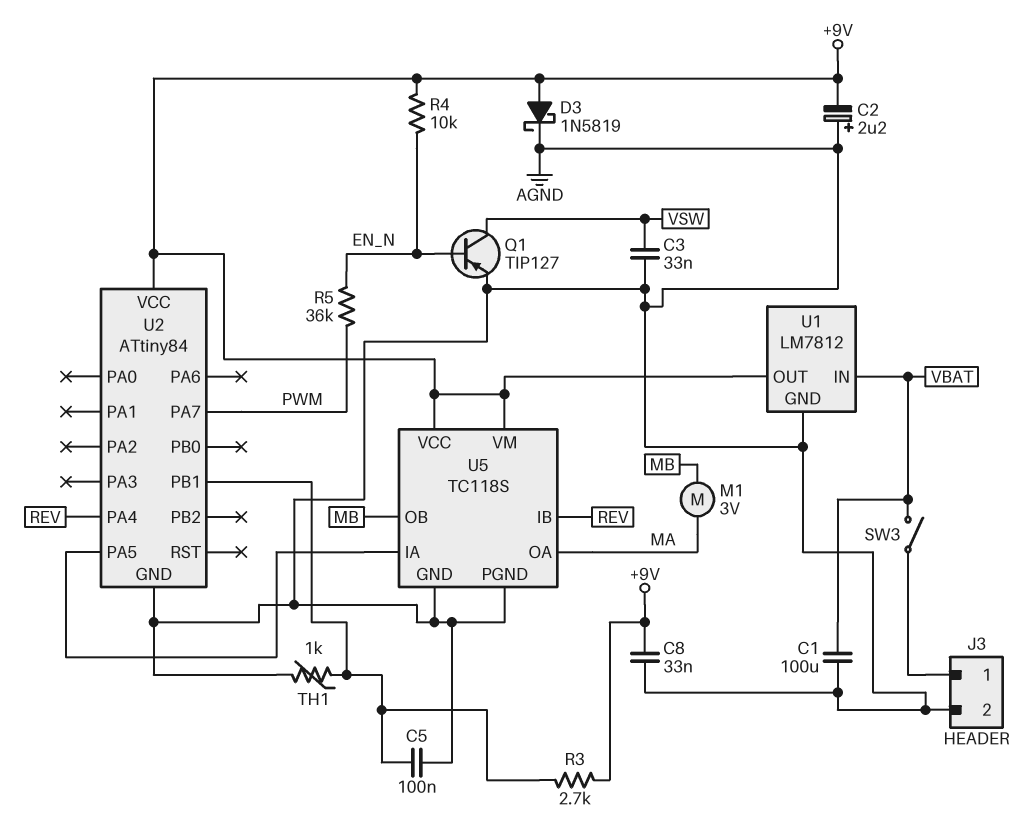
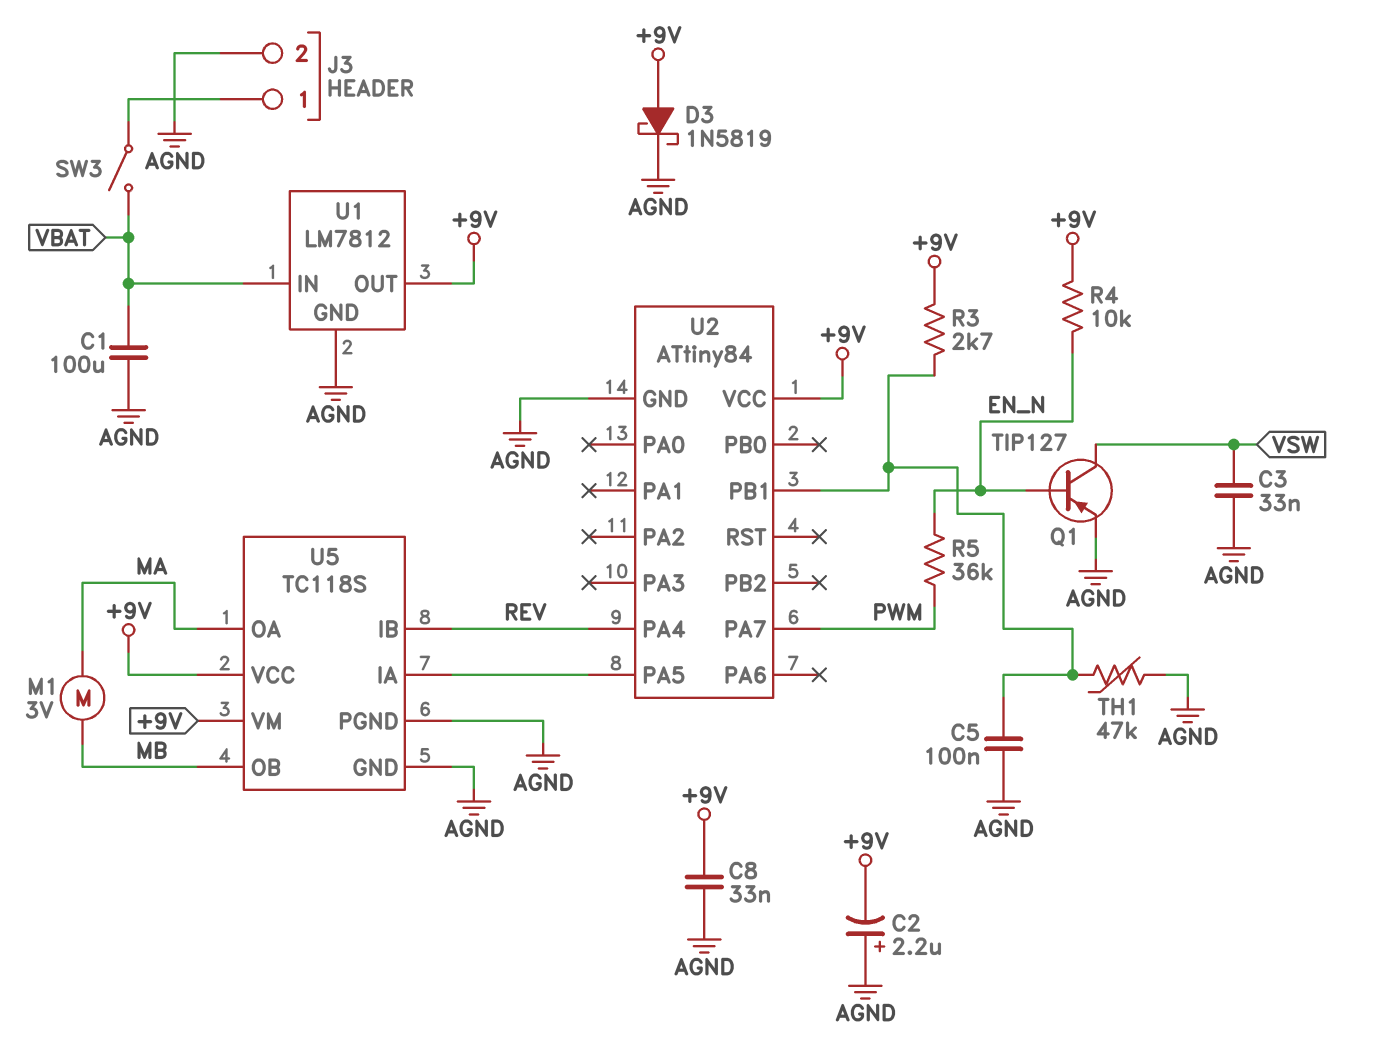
TH1: 1k (AGND, U2/PB1) -> 47k (AGND, U2/PB1)

